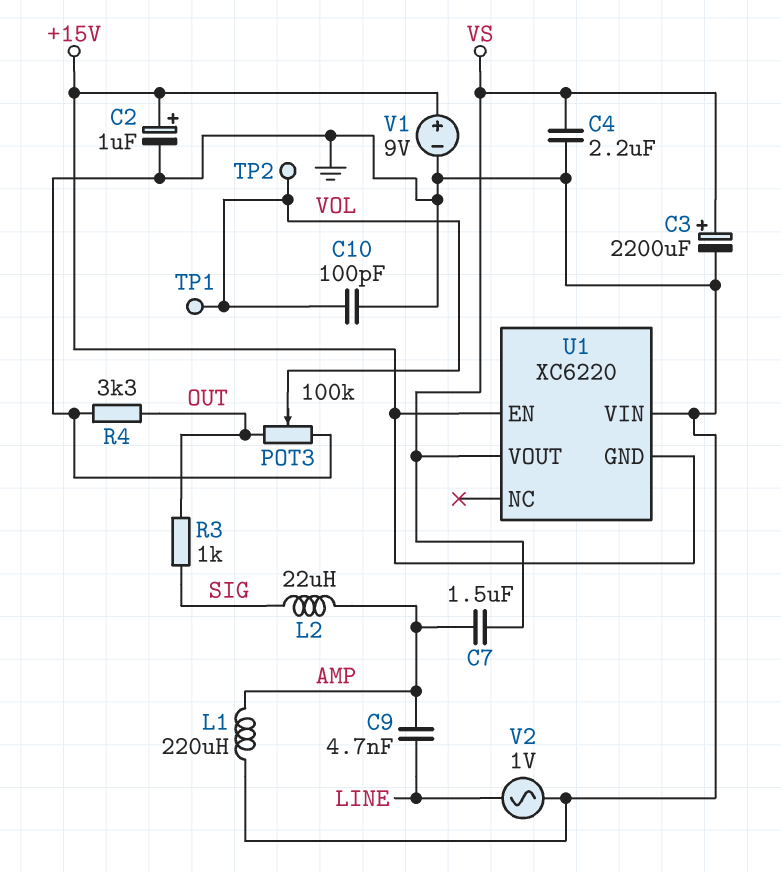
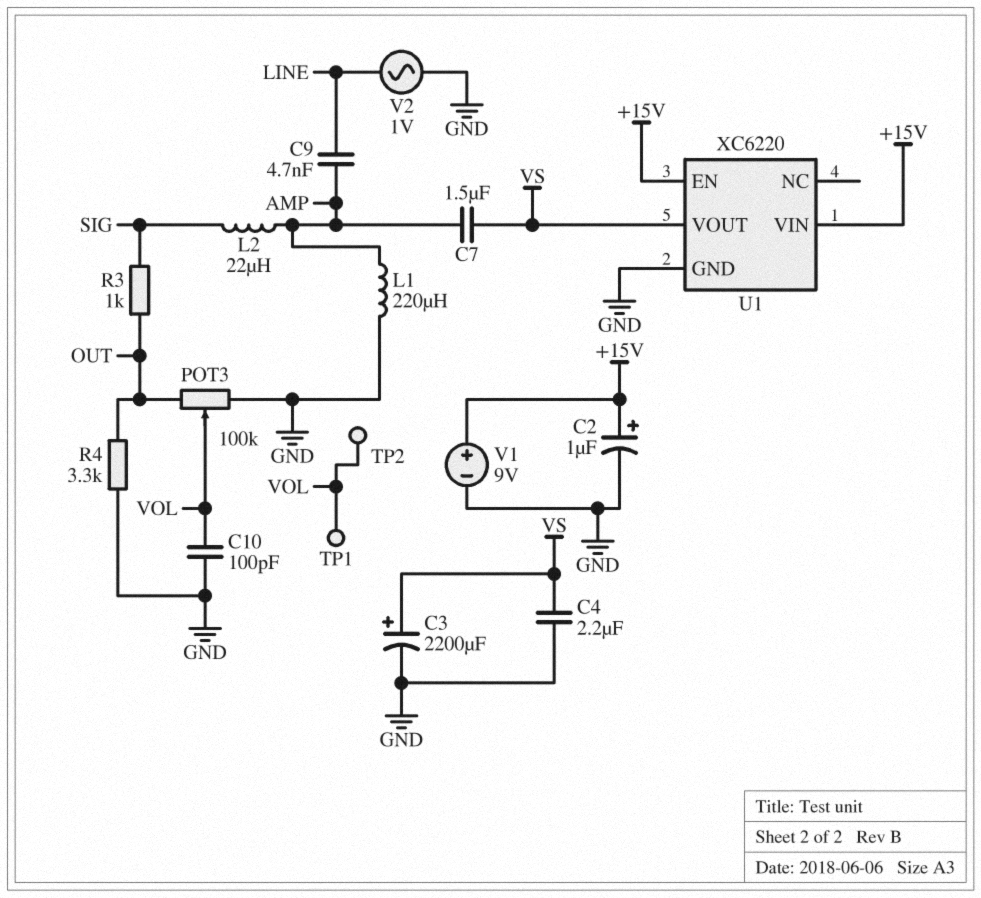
U1 pin GND: +15V -> GND
U1 pin VIN: GND -> +15V

